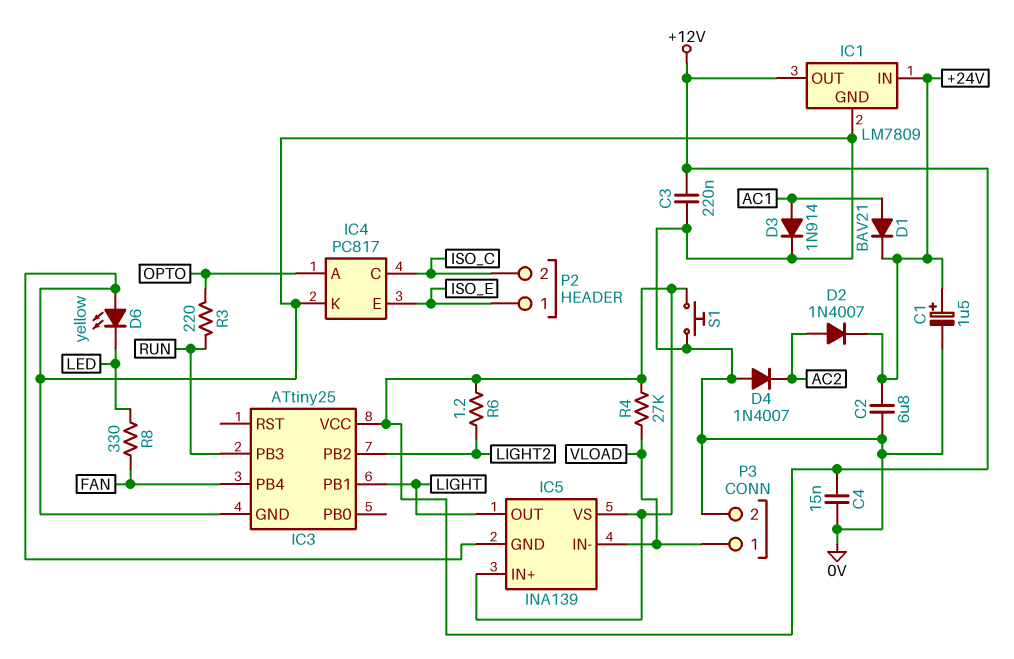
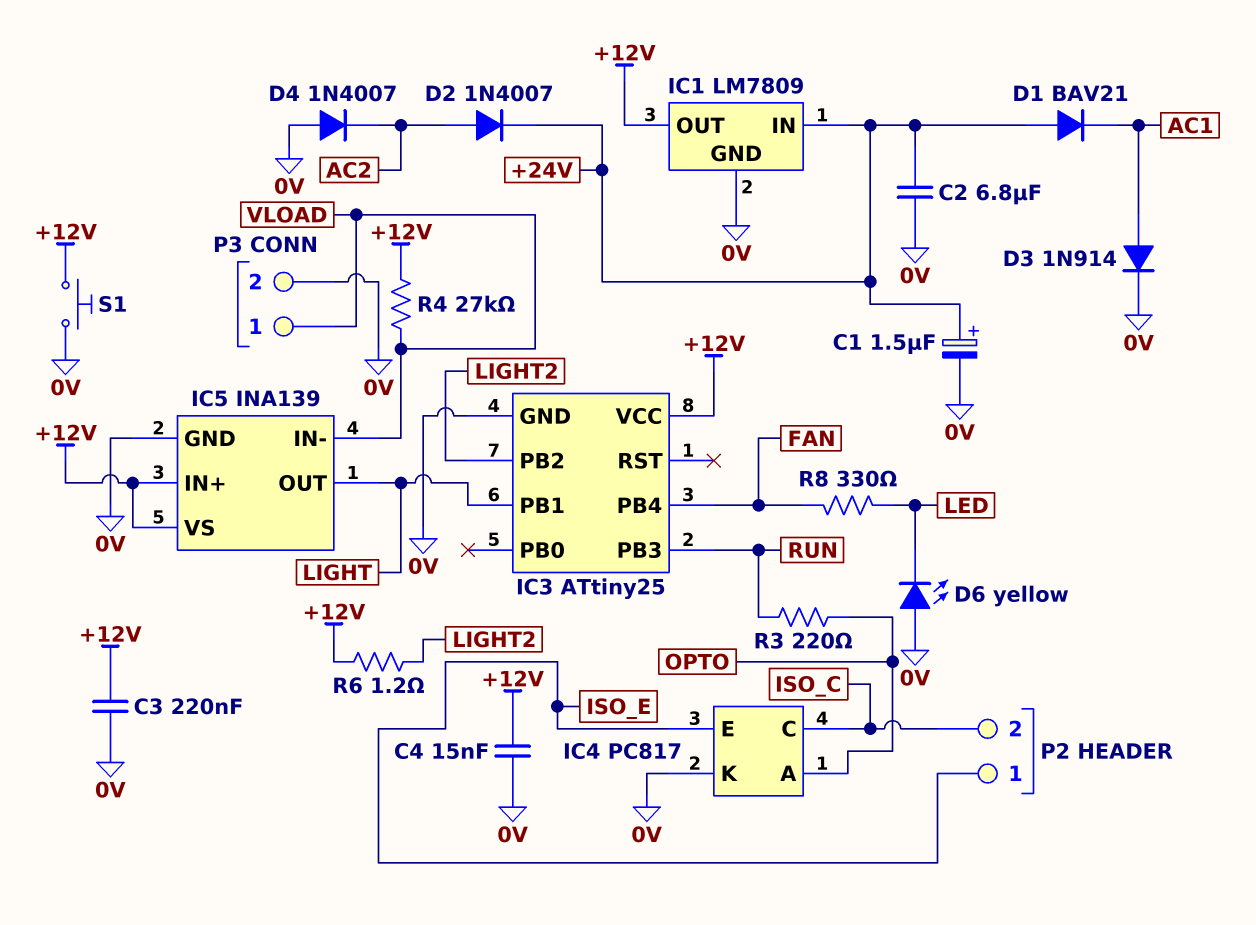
D1: diode BAV21 (A AC1, K +24V) -> diode BAV21 (A +24V, K AC1)

